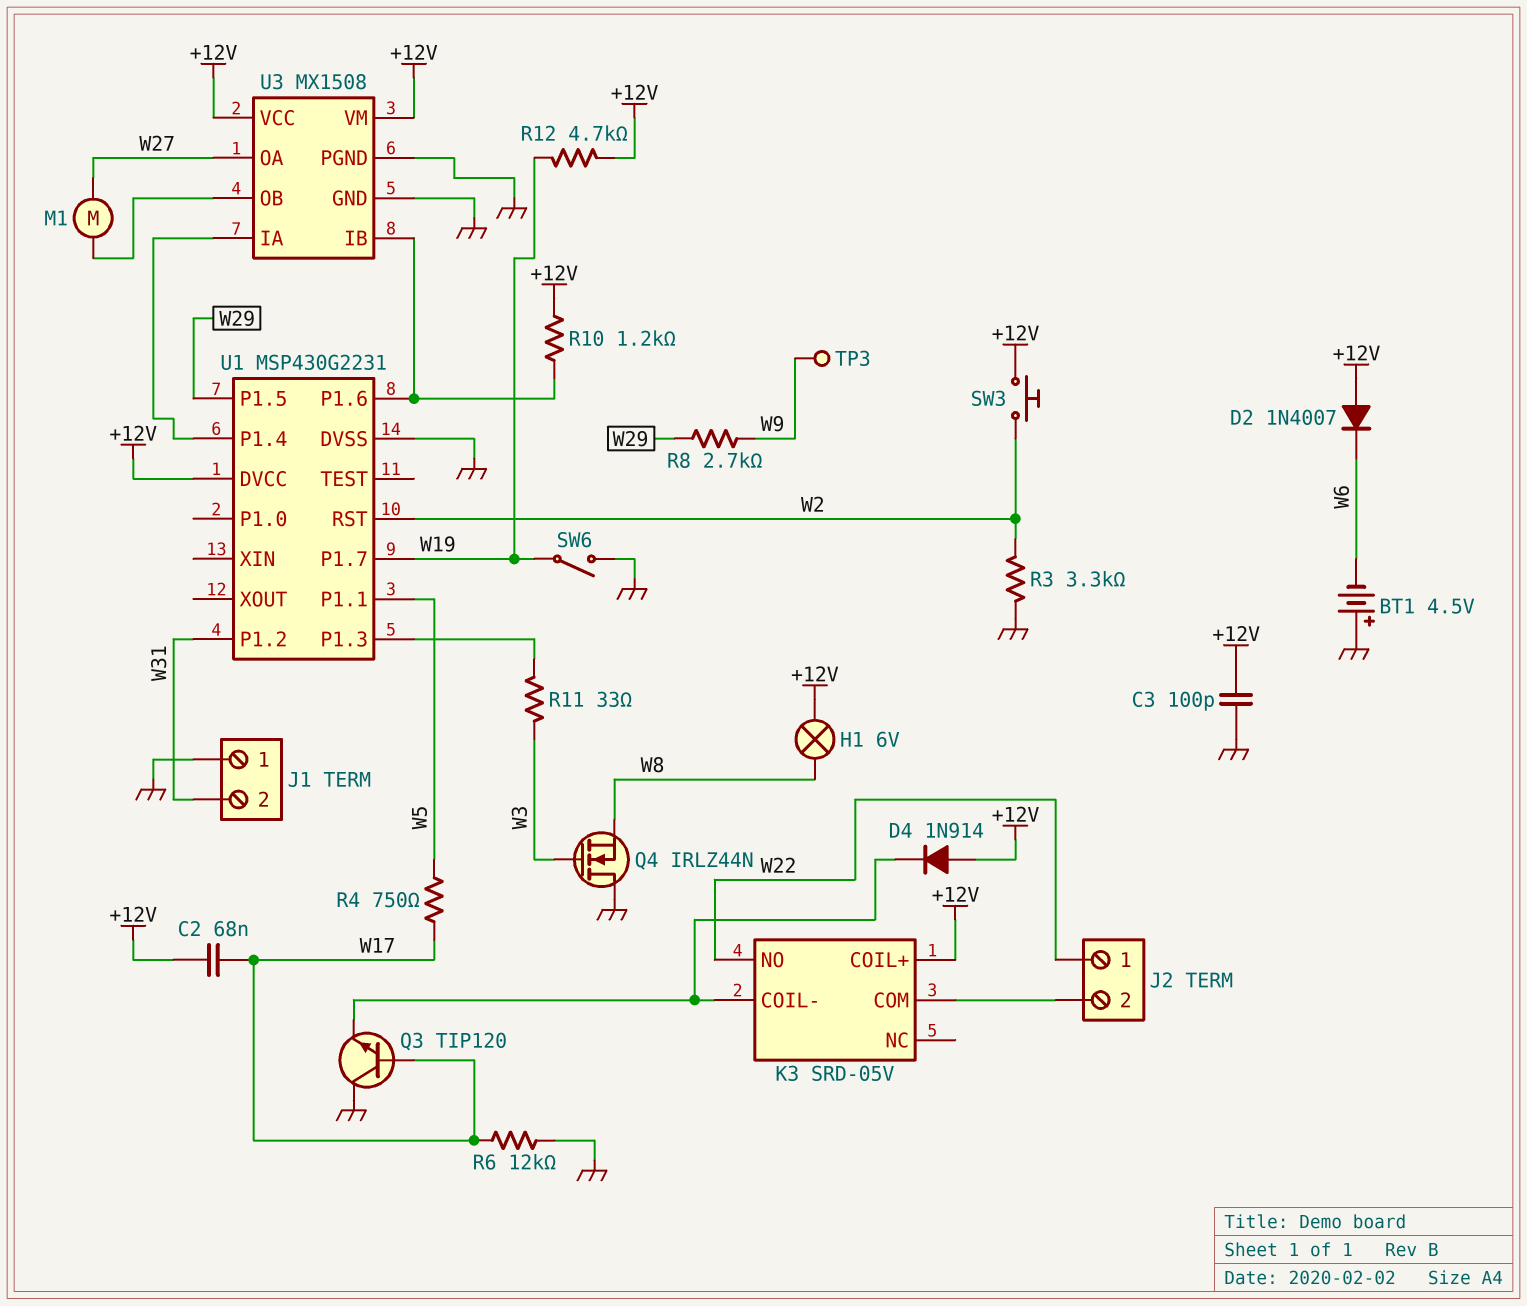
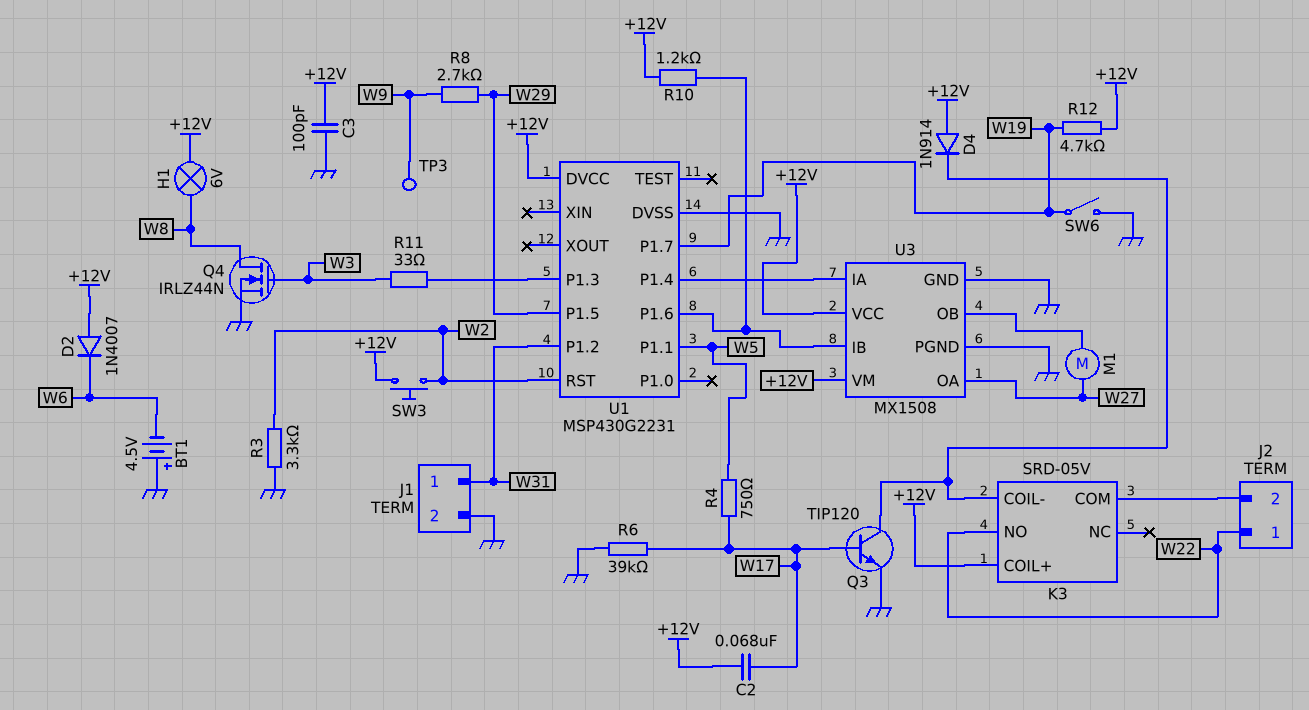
J1 pin 1: GND -> W31
J1 pin 2: W31 -> GND
Q3: NPN TIP120 (B W17, C GND, E K3/COIL-) -> NPN TIP120 (B W17, C K3/COIL-, E GND)
Q4: NMOS IRLZ44N (G W3, D GND, S W8) -> NMOS IRLZ44N (G W3, D W8, S GND)
R6: 12k (GND, W17) -> 39k (GND, W17)

